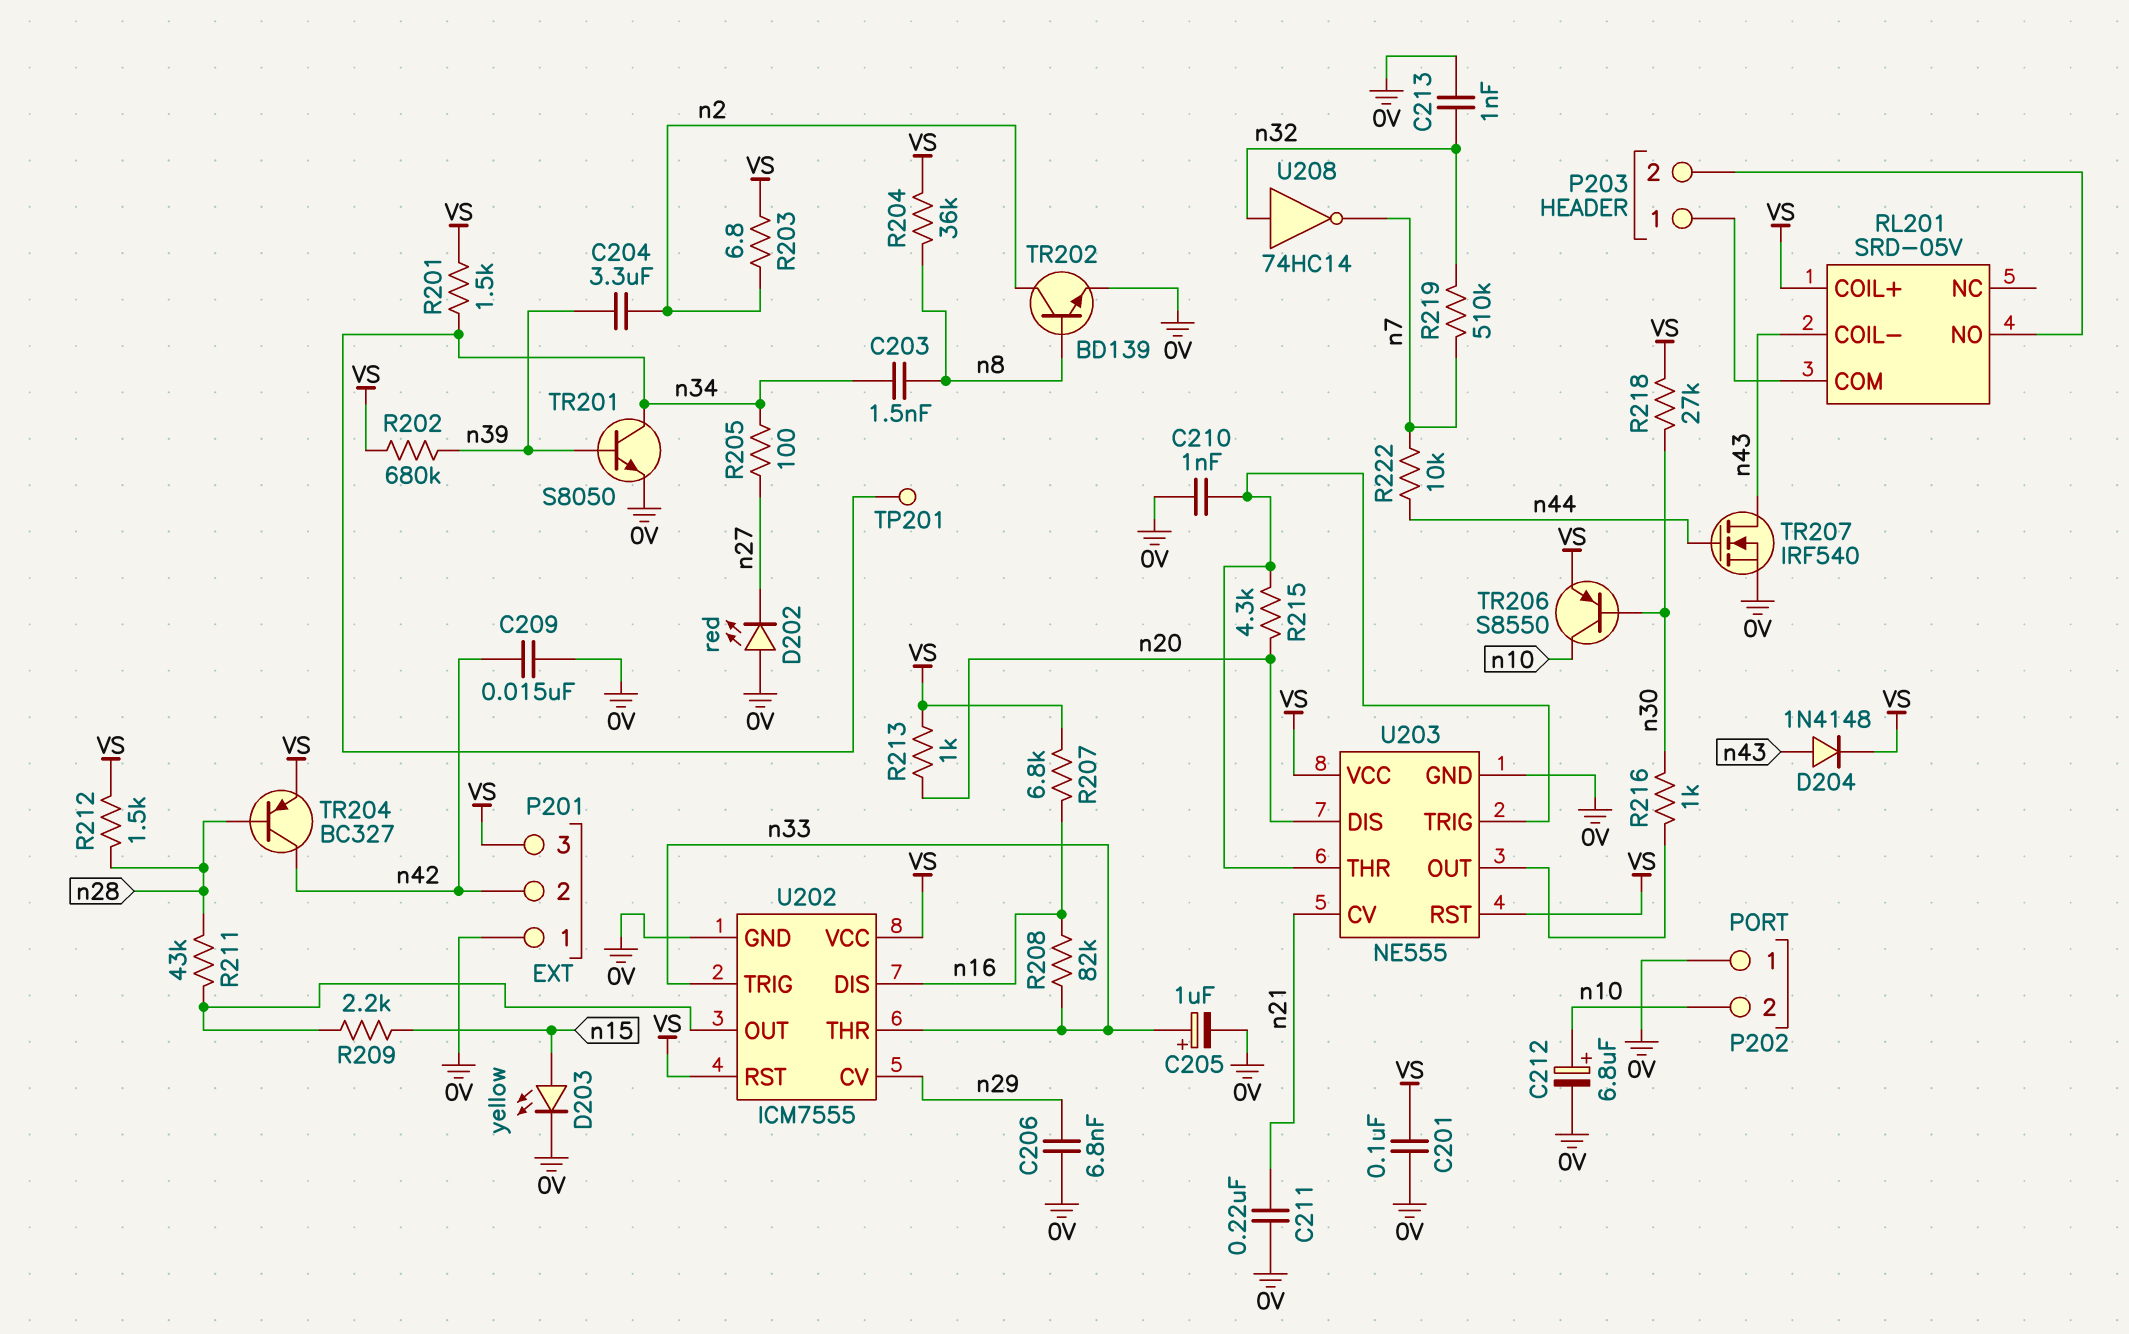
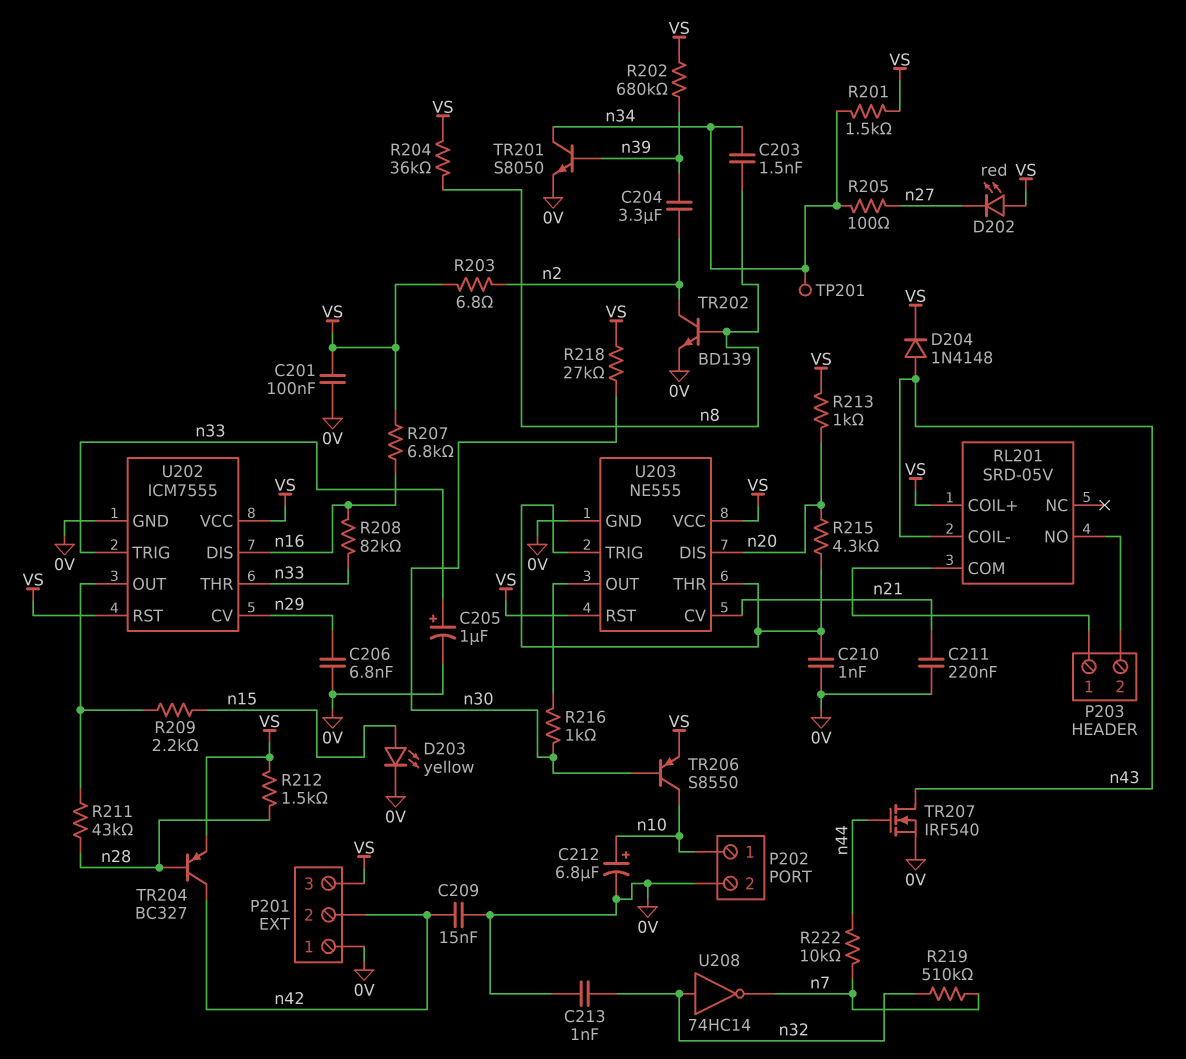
D202: LED red (A 0V, K n27) -> LED red (A VS, K n27)
P202 pin 1: 0V -> n10
P202 pin 2: n10 -> 0V

